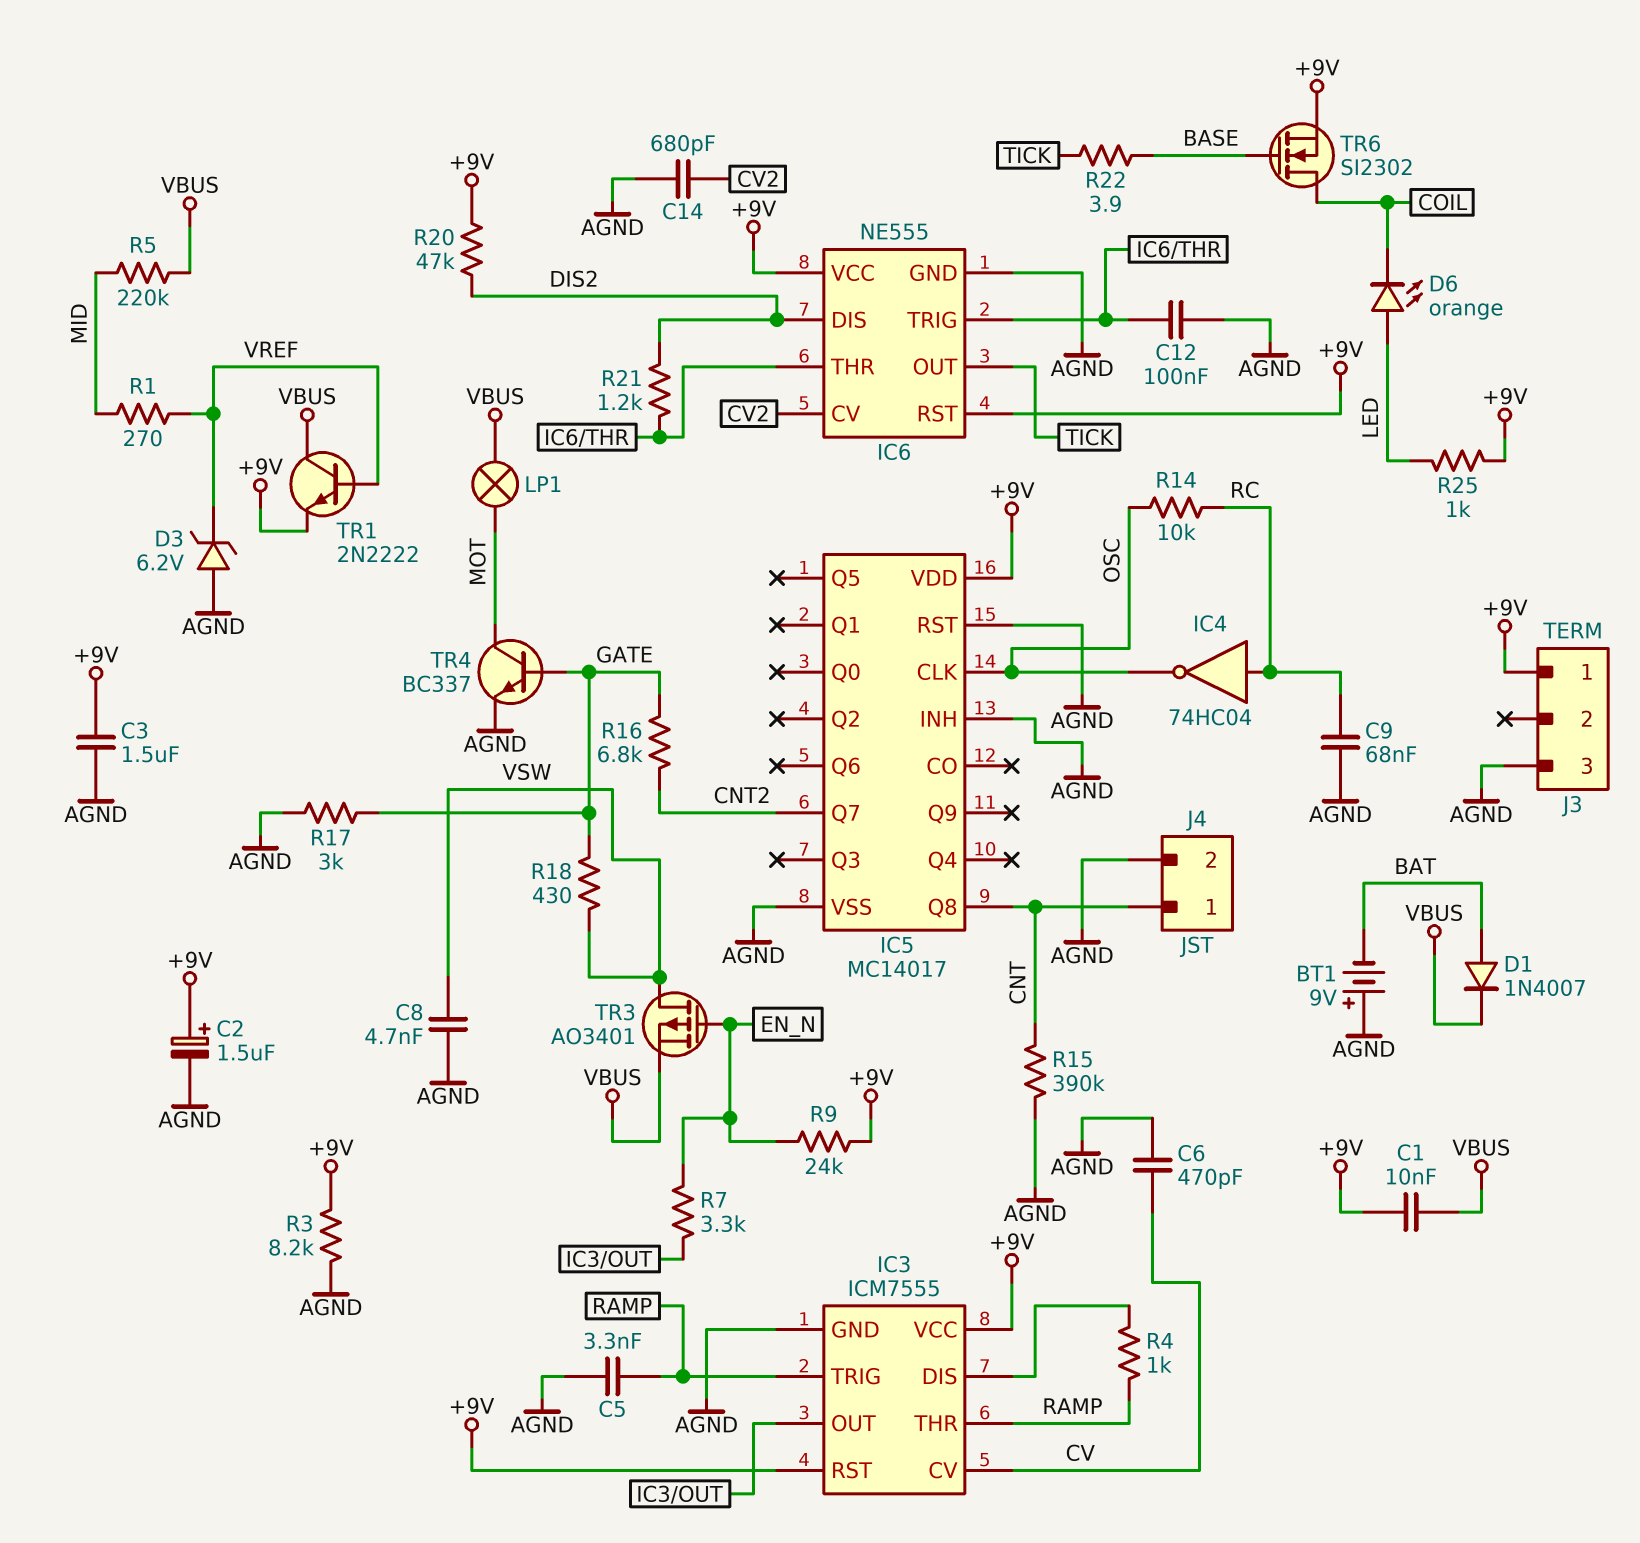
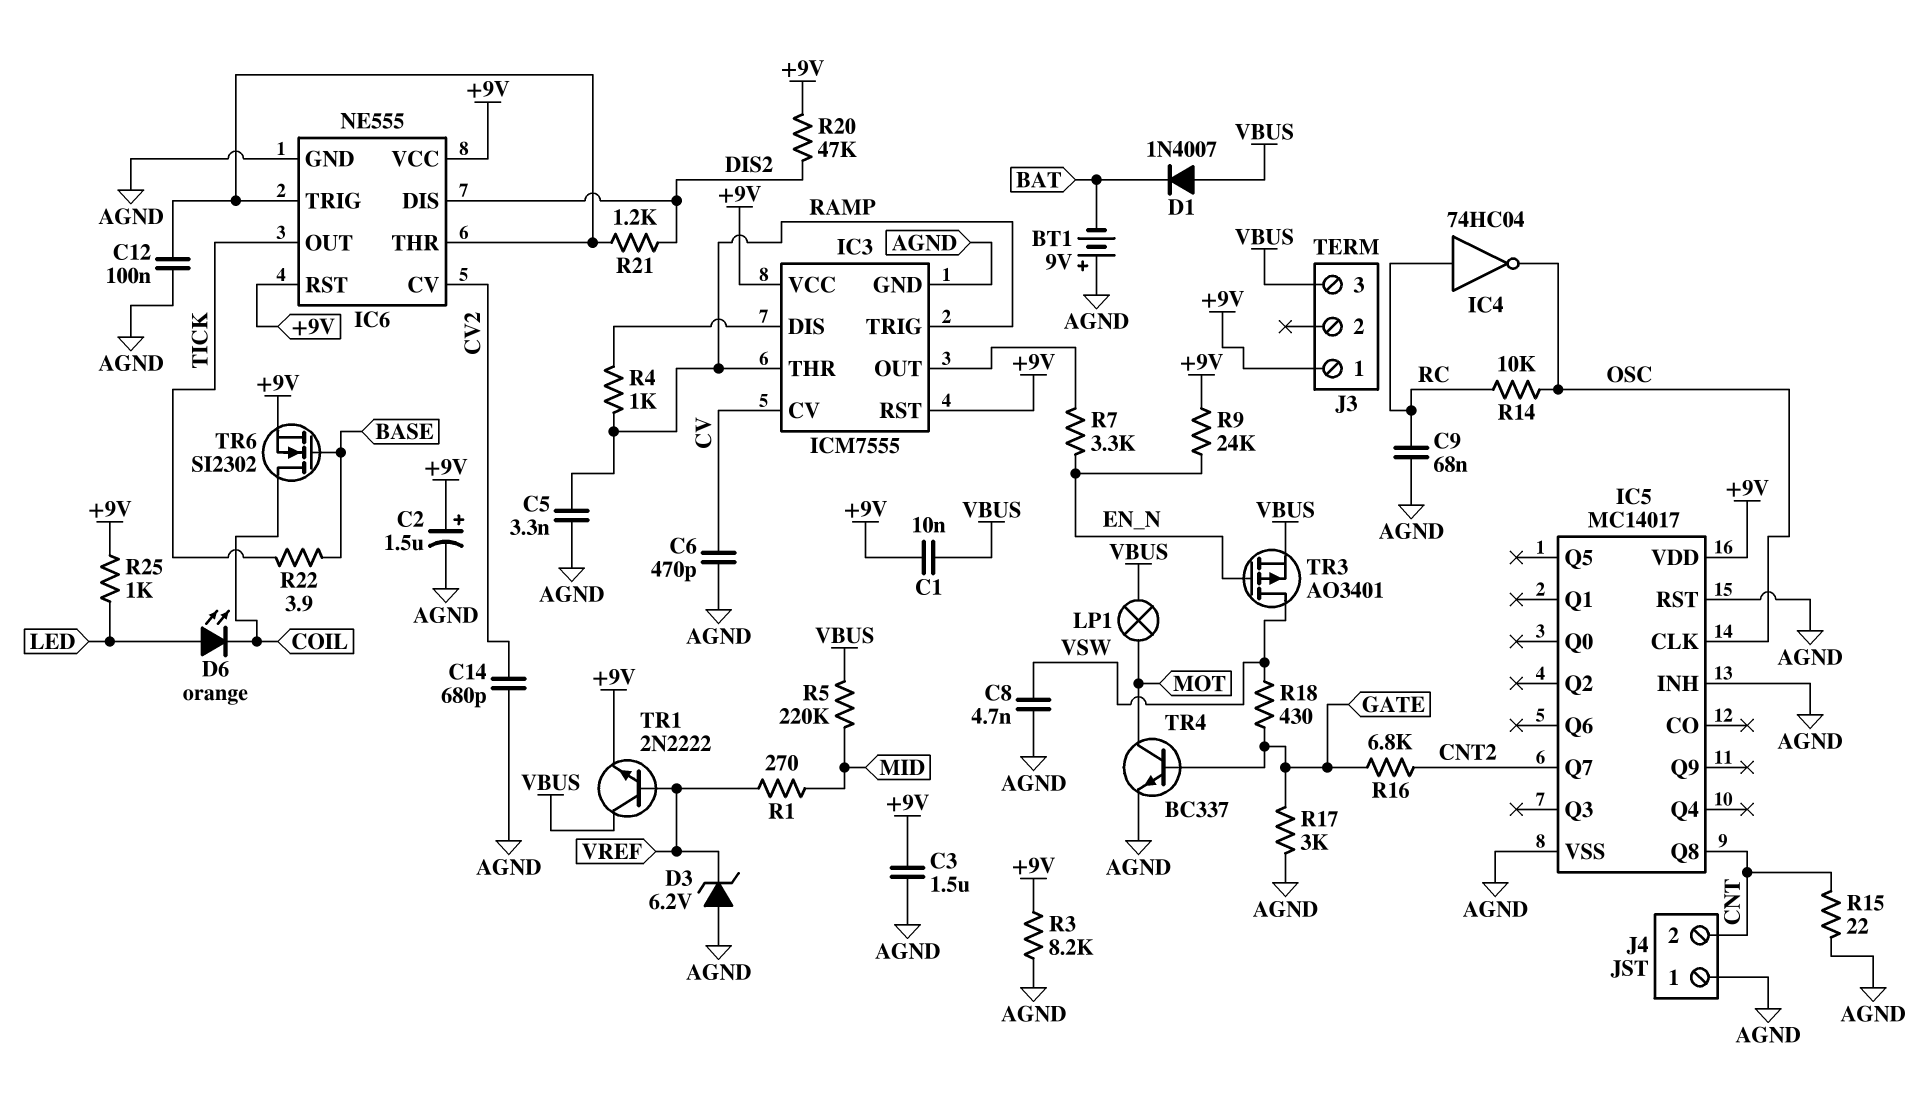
D1: diode 1N4007 (A BAT, K VBUS) -> diode 1N4007 (A VBUS, K BAT)
J3 pin 3: AGND -> VBUS
J4 pin 1: CNT -> AGND
J4 pin 2: AGND -> CNT
R15: 390k (AGND, CNT) -> 22 (AGND, CNT)

